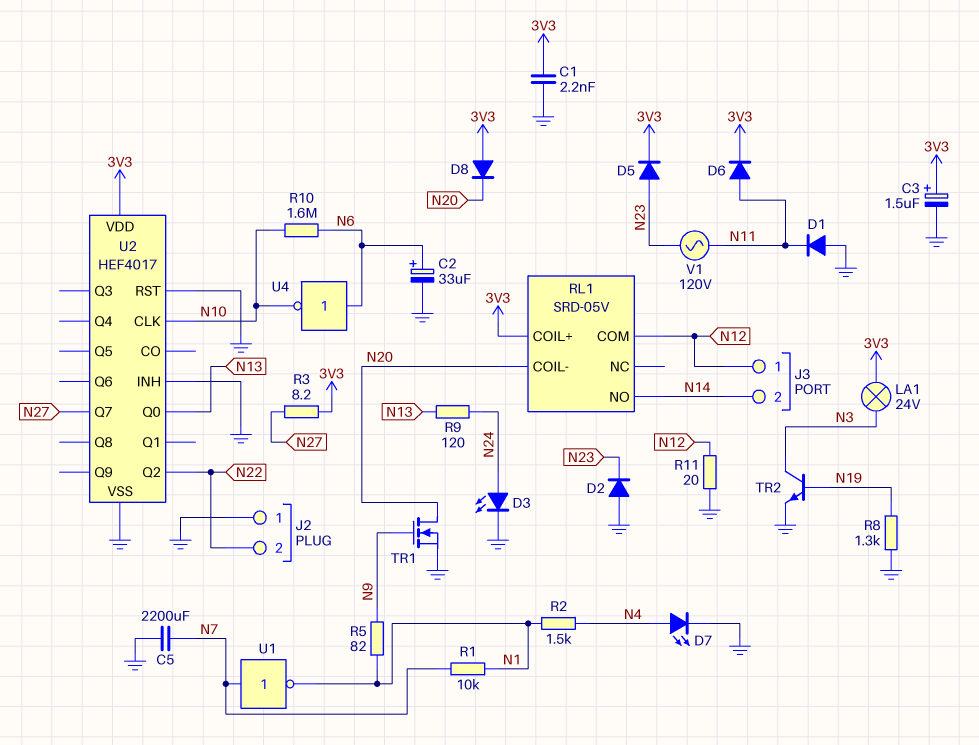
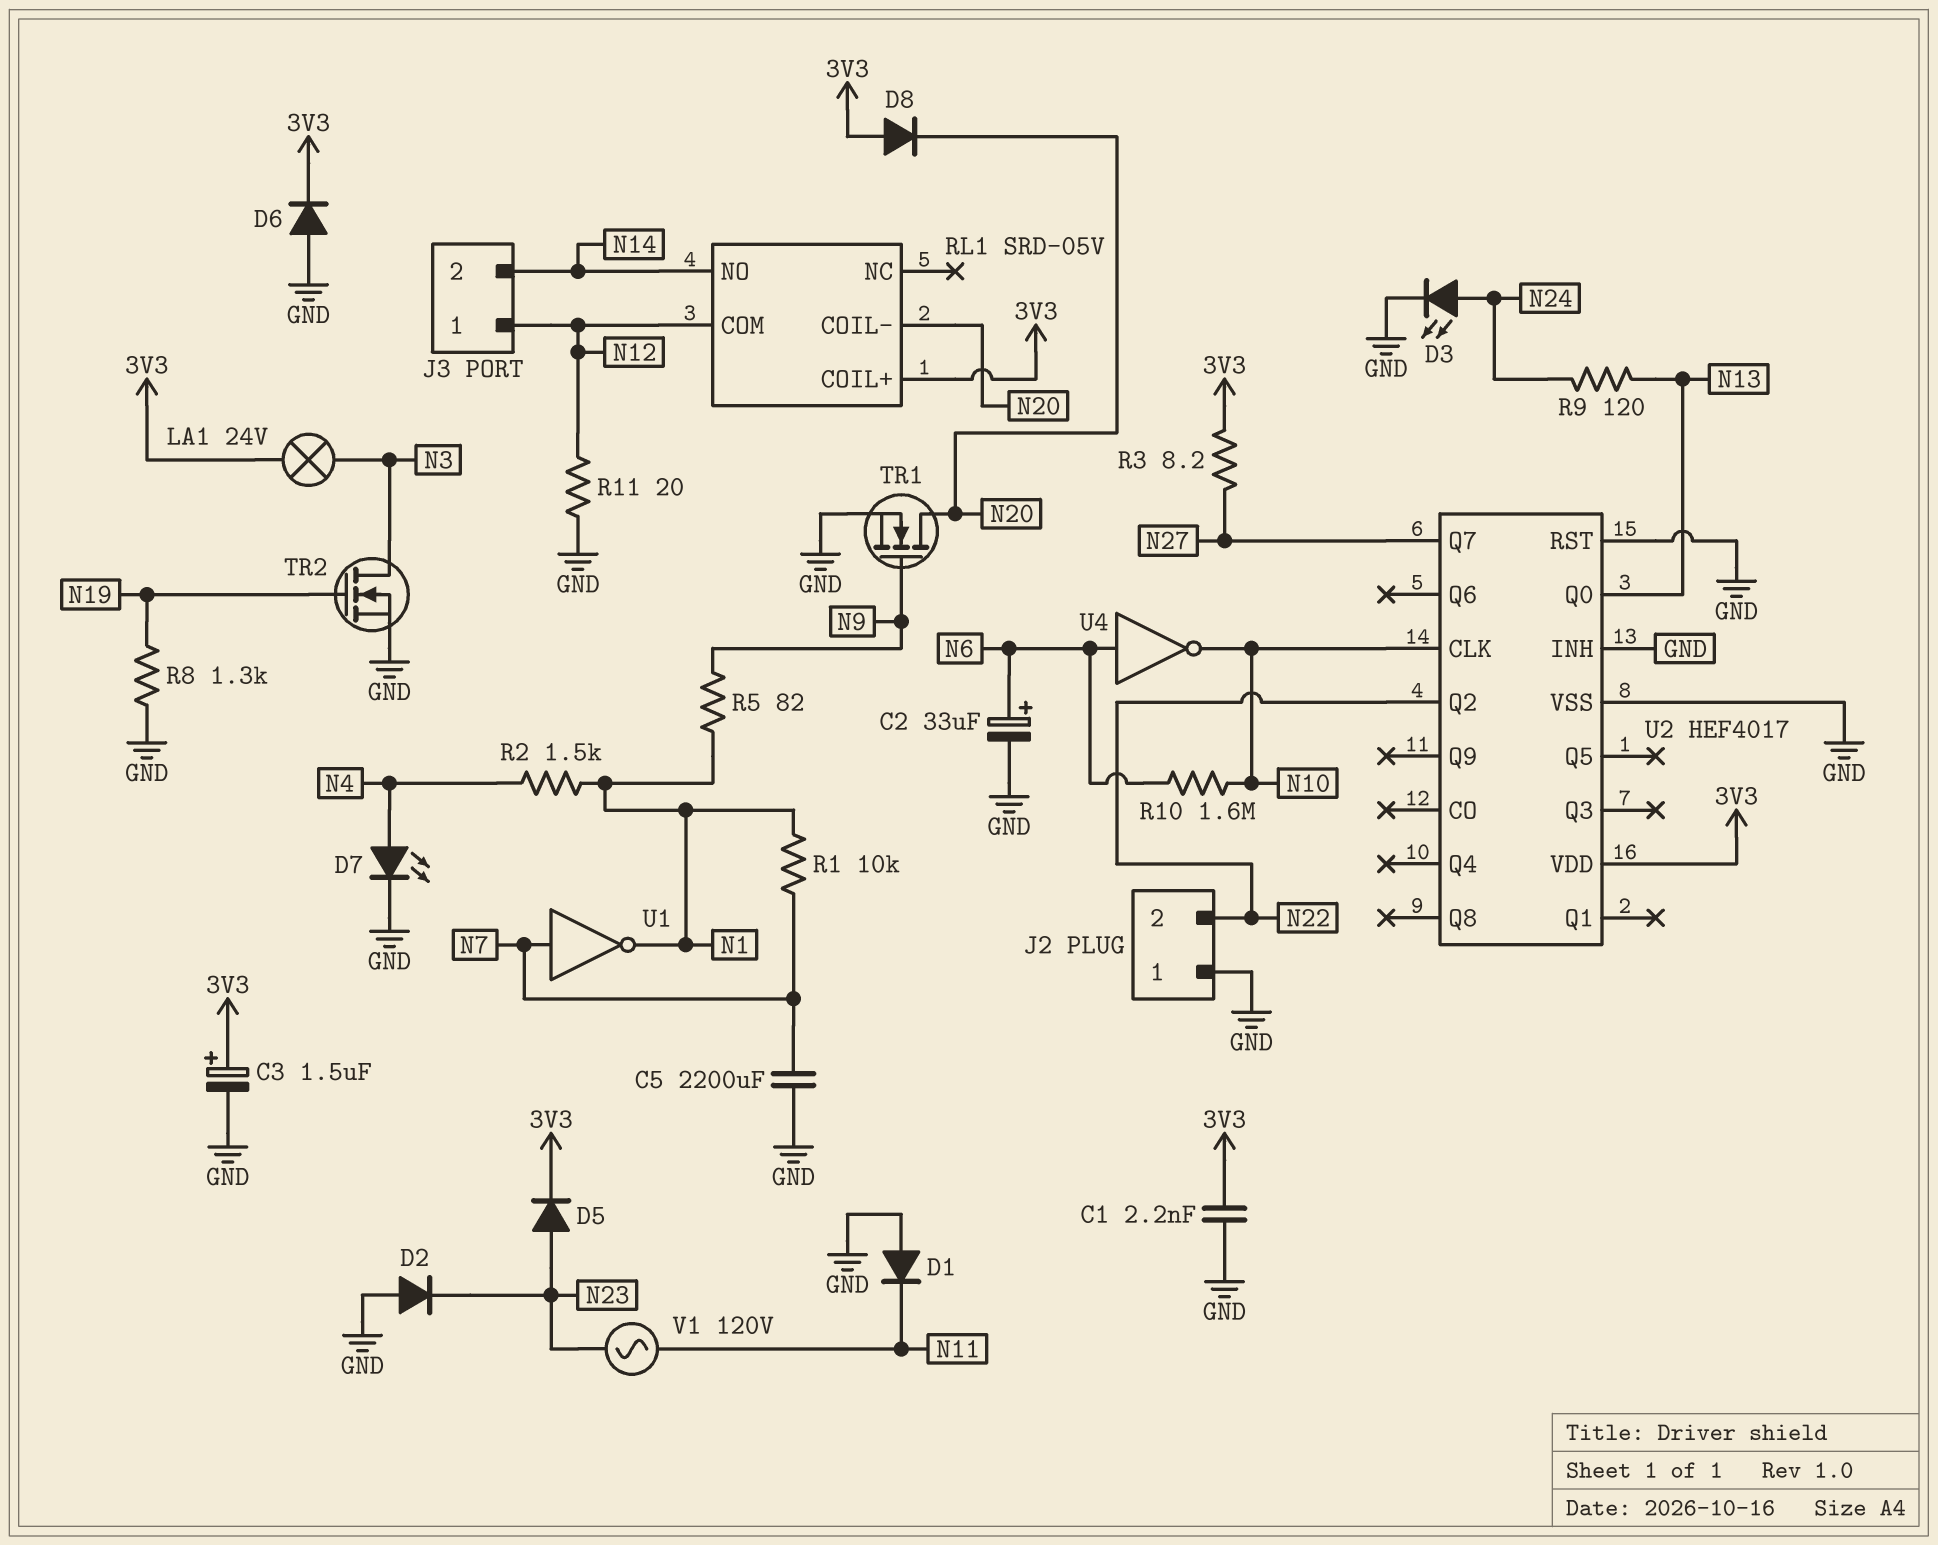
D6: diode (A N11, K 3V3) -> diode (A GND, K 3V3)
TR2: NPN (B N19, C N3, E GND) -> NMOS (G N19, D N3, S GND)

